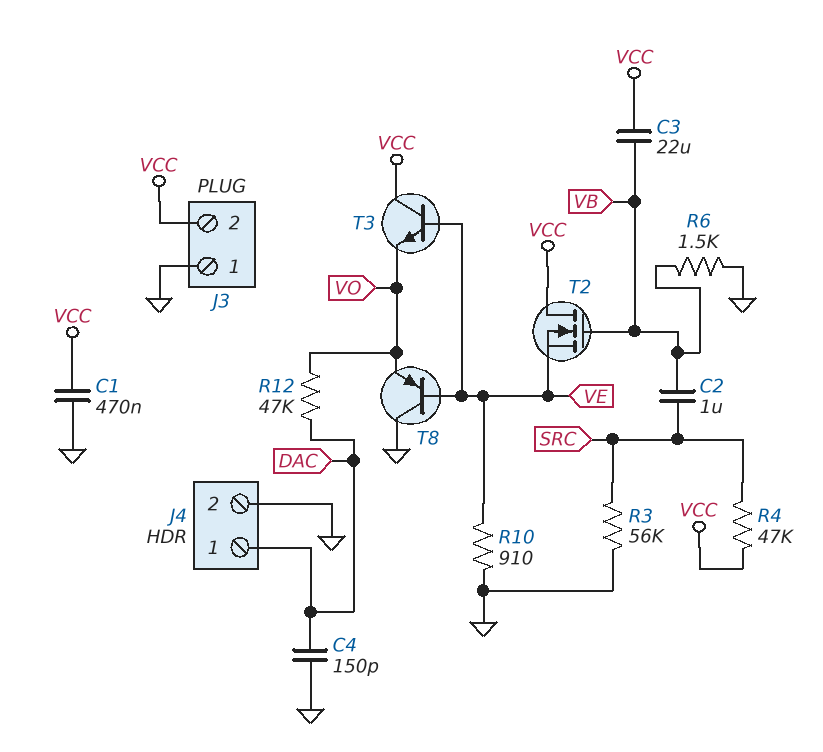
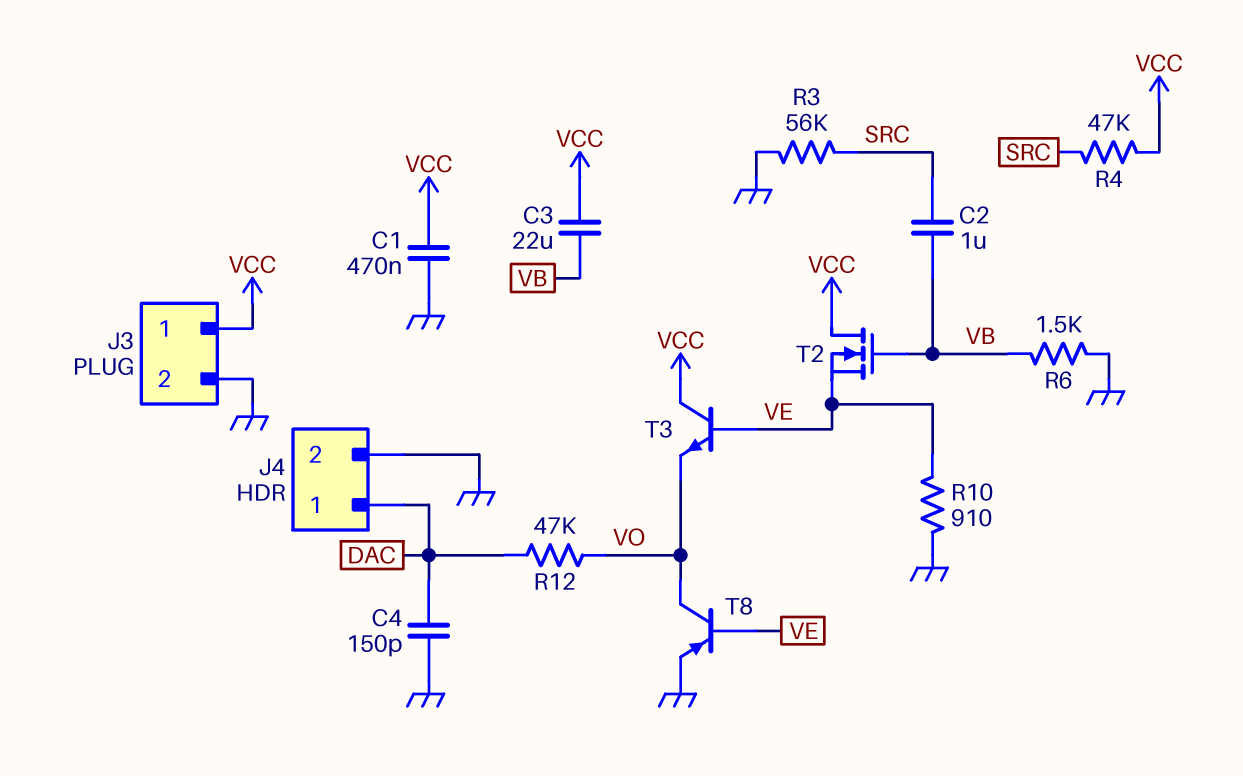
J3 pin 1: GND -> VCC
J3 pin 2: VCC -> GND
T8: PNP (B VE, C GND, E VO) -> PNP (B VE, C VO, E GND)

